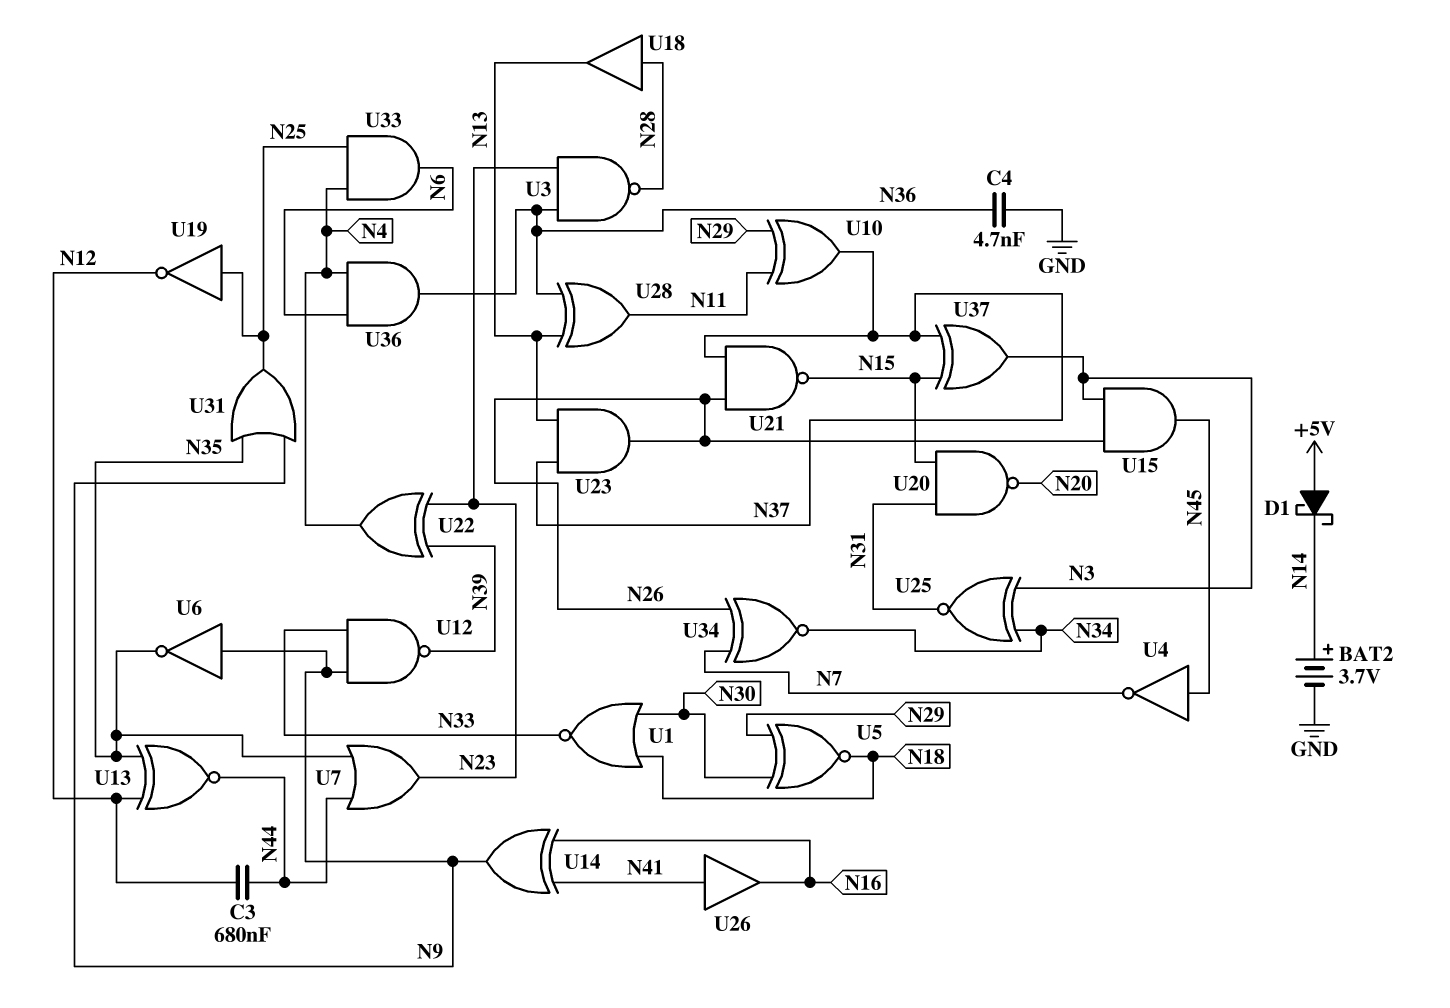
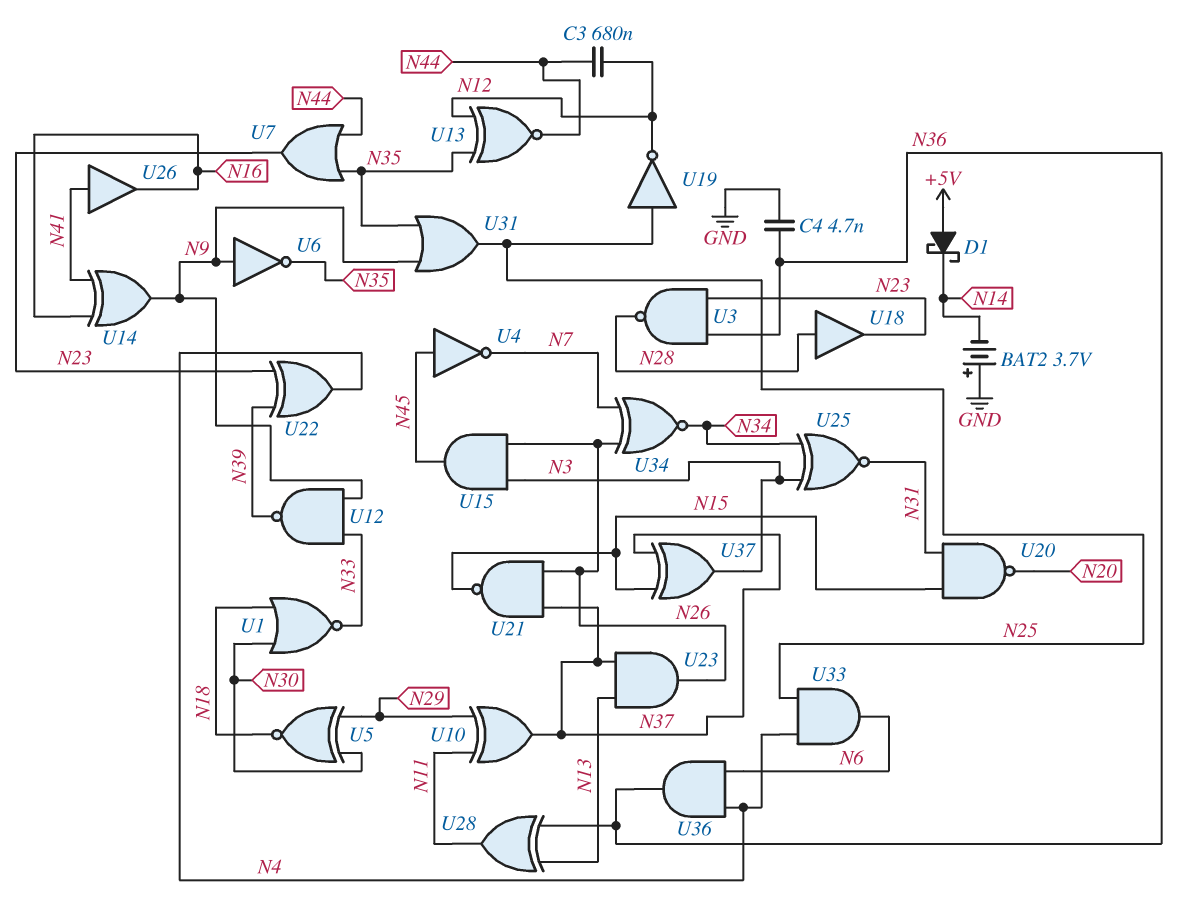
BAT2: 3.7V (plus N14, minus GND) -> 3.7V (plus GND, minus N14)
U18: buffer (in N28, out N13) -> buffer (in N28, out N23)

